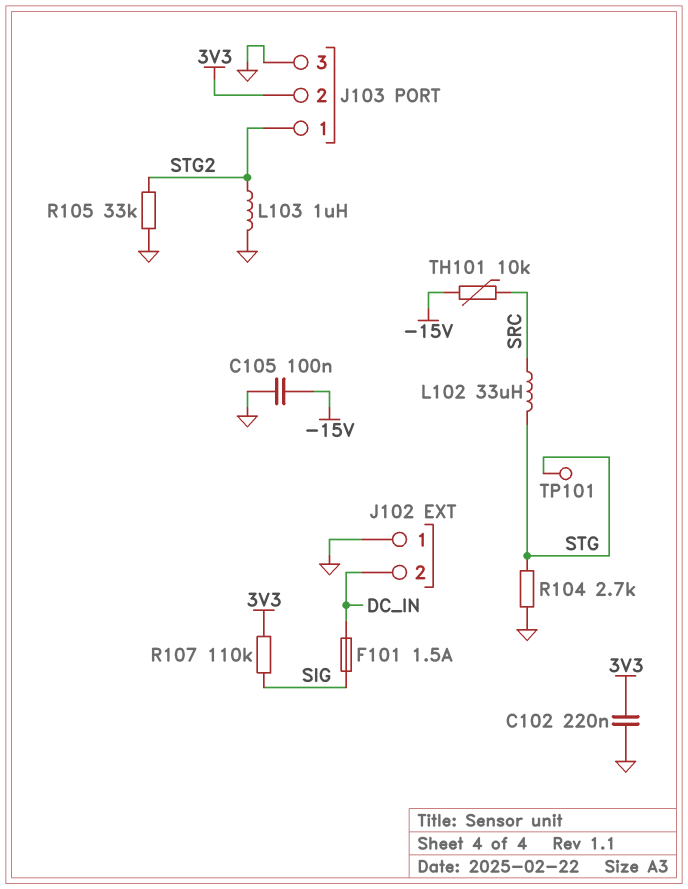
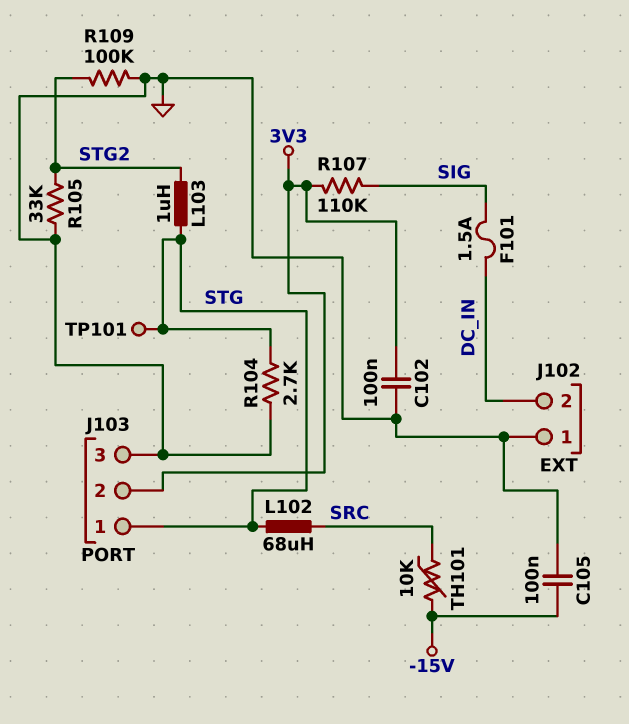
C102: 220nF (3V3, GND) -> 100nF (3V3, GND)
J103 pin 1: STG2 -> STG
L102: 33uH (SRC, STG) -> 68uH (SRC, STG)
L103: 1uH (GND, STG2) -> 1uH (STG, STG2)
R109: none -> 100k (GND, STG2)

